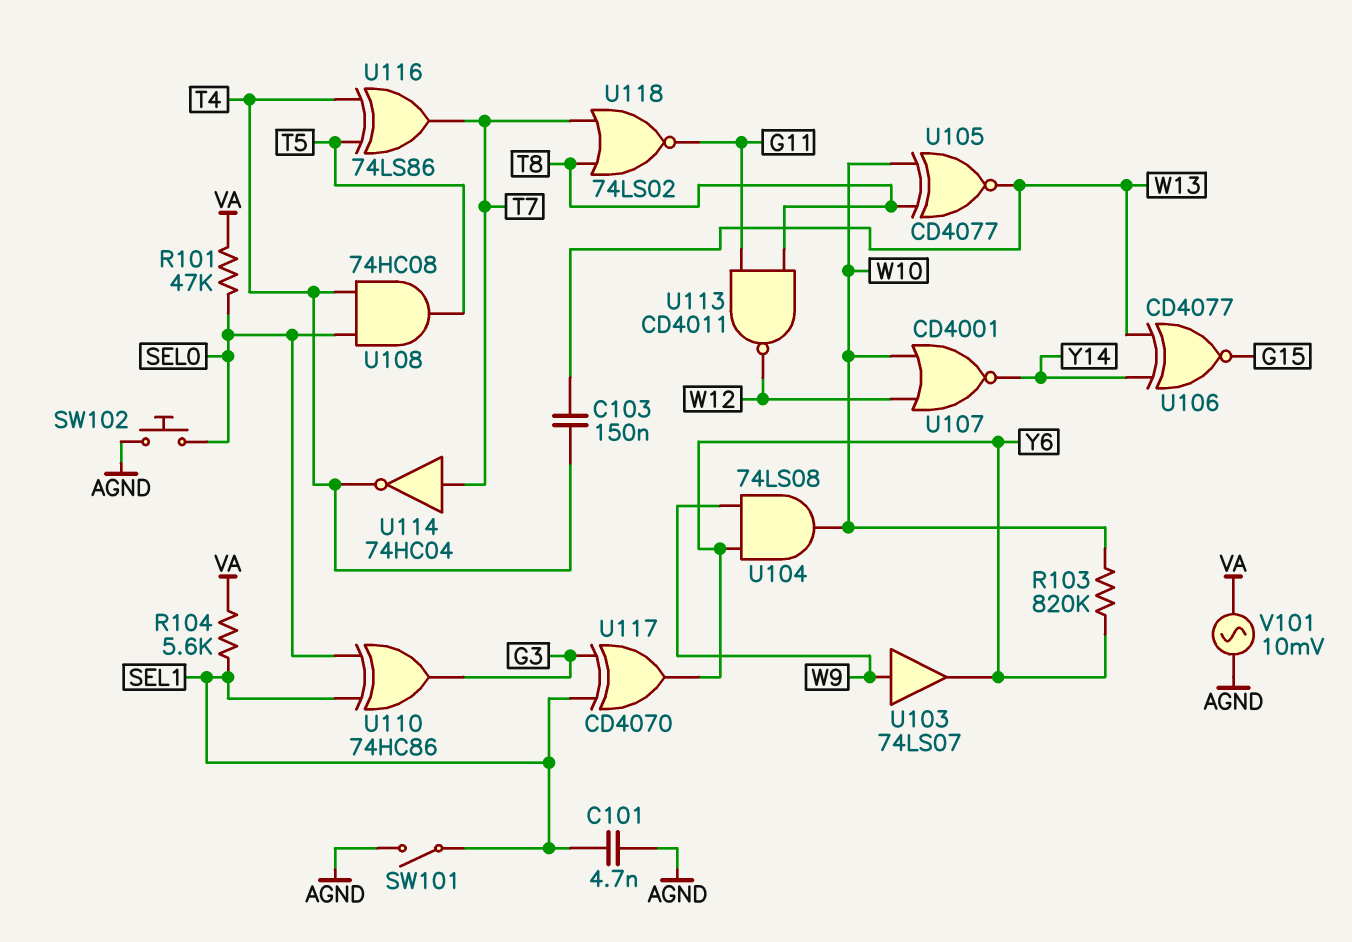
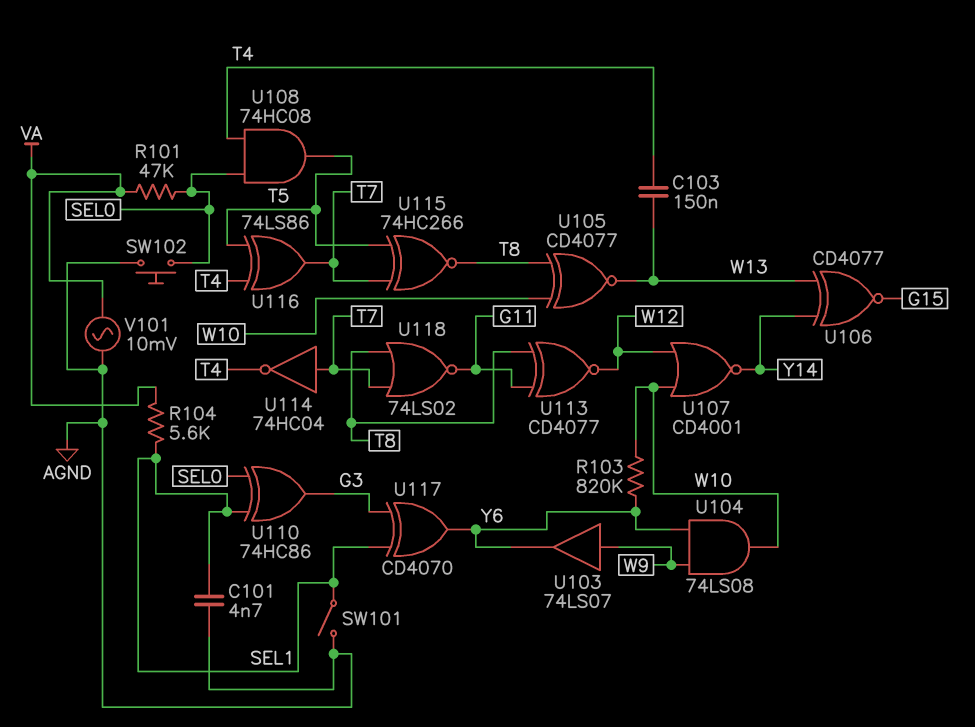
U113: NAND CD4011 (in G11, in T8, out W12) -> XNOR CD4077 (in G11, in T8, out W12)
U115: none -> XNOR 74HC266 (in T5, in T7, out T8)

